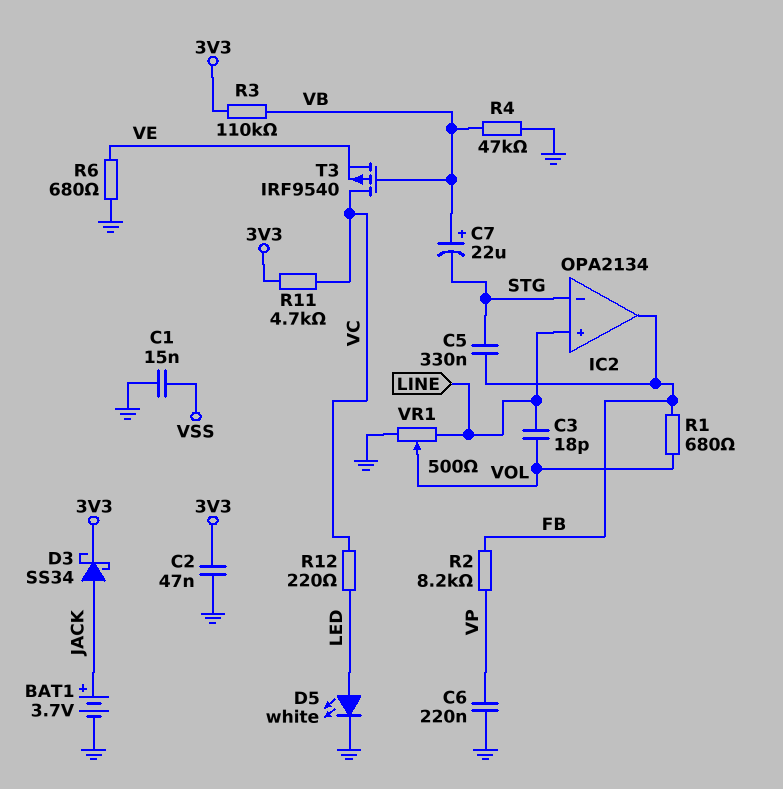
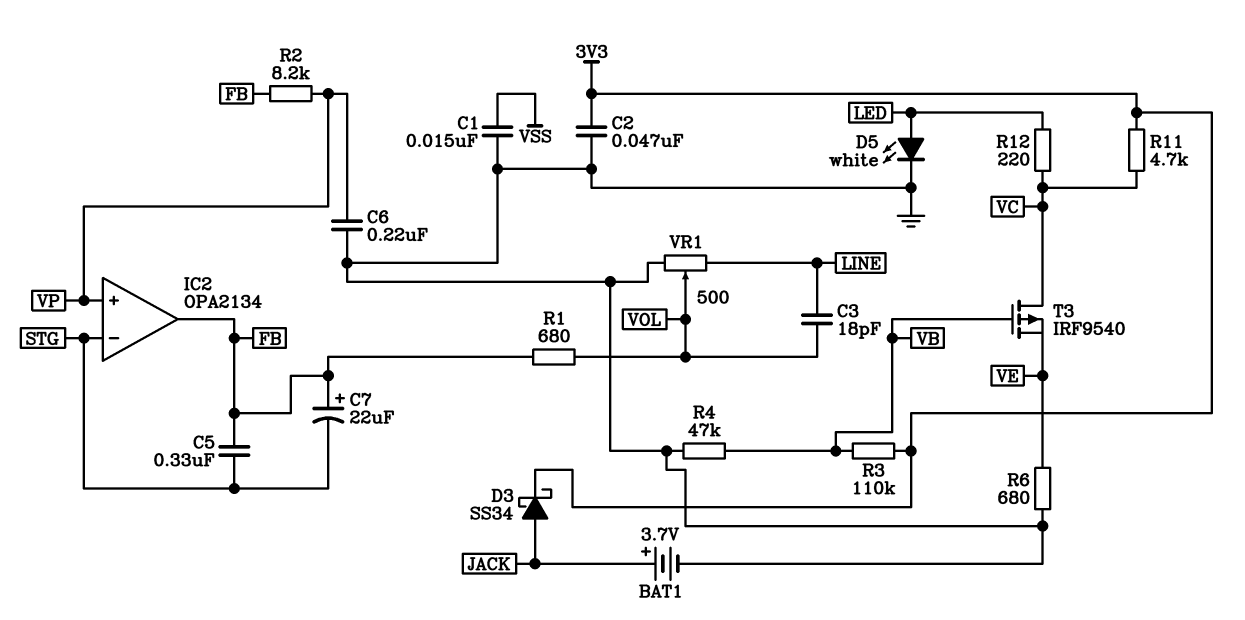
C7: 22uF (plus VB, minus STG) -> 22uF (plus FB, minus STG)
IC2 pin in+: LINE -> VP

